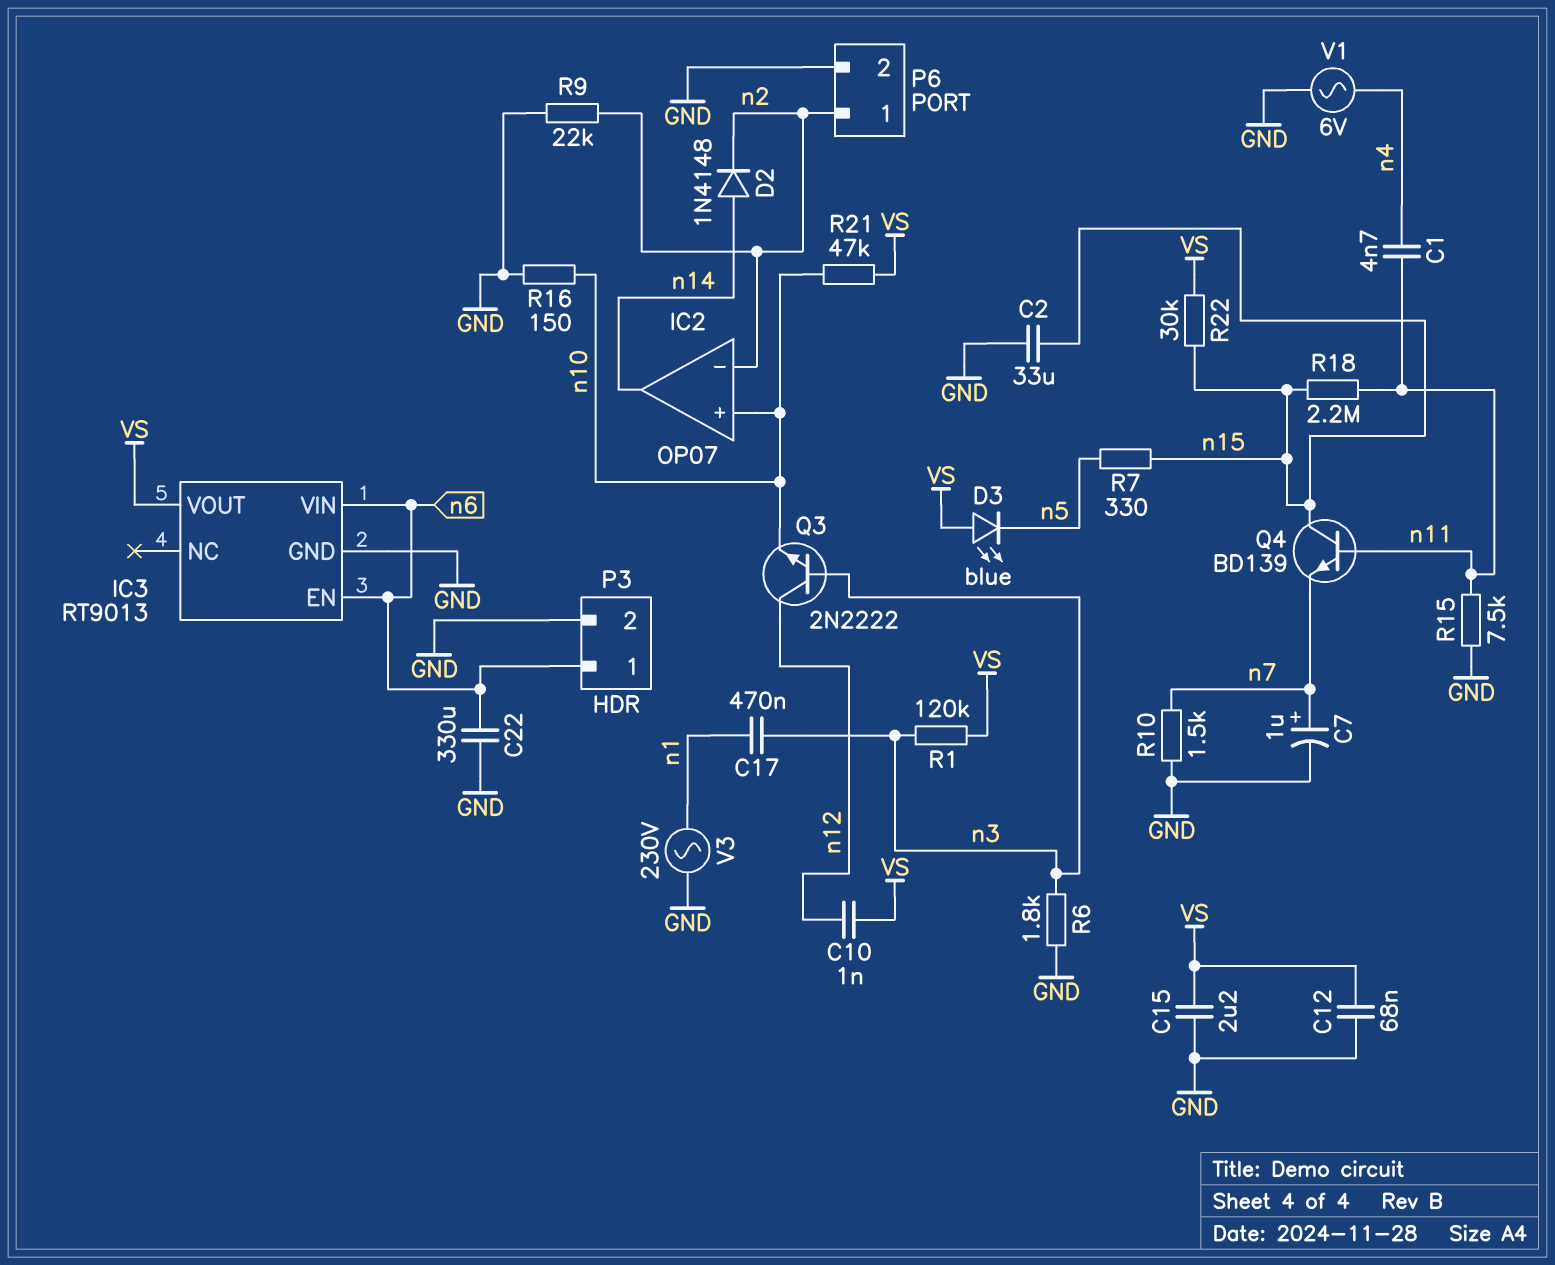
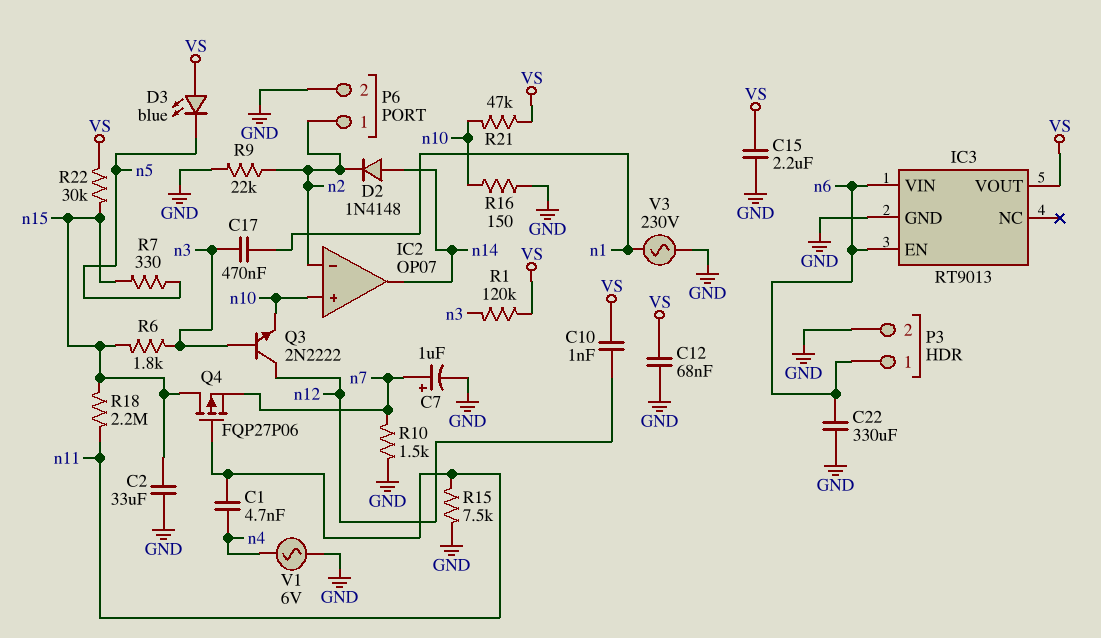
Q4: NPN BD139 (B n11, C n15, E n7) -> PMOS FQP27P06 (G n11, D n15, S n7)
R6: 1.8k (GND, n3) -> 1.8k (n3, n15)

